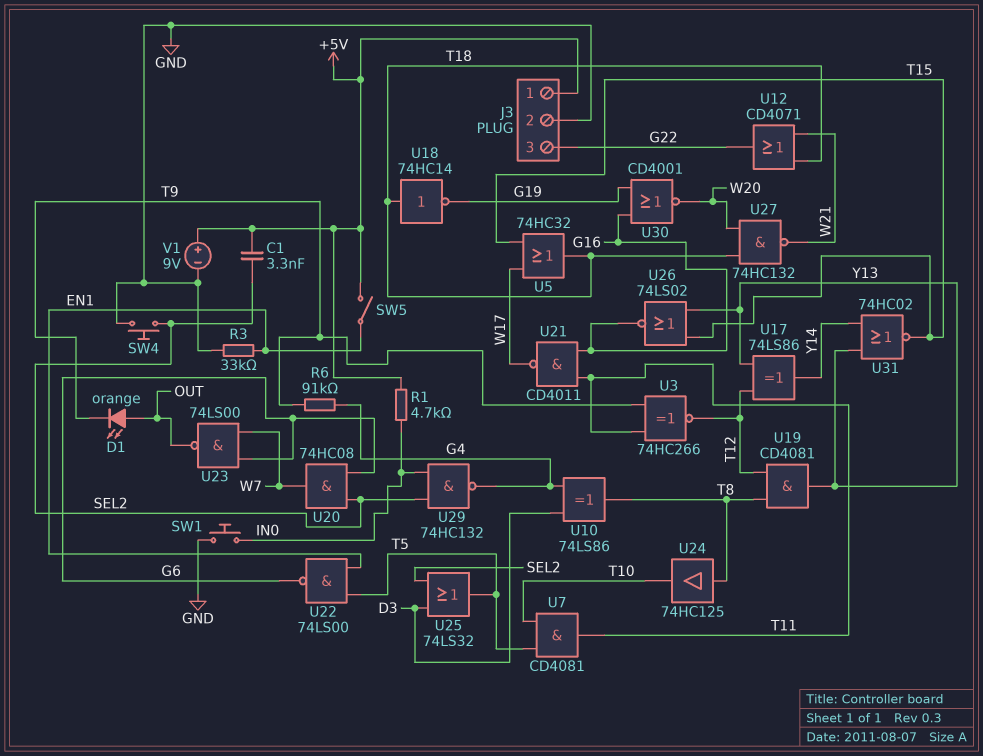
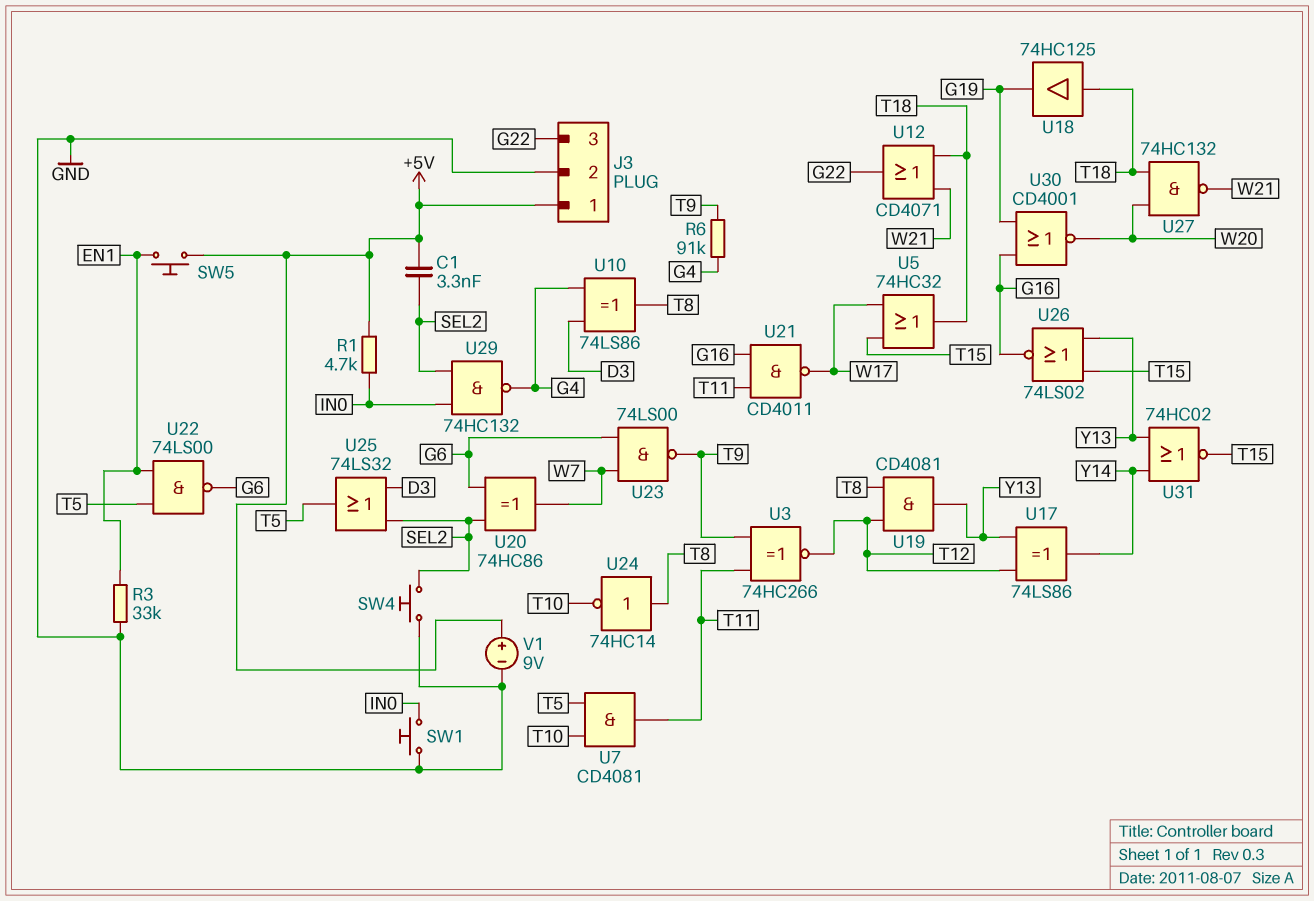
D1: LED orange (A OUT, K T9) -> none
SW5: switch (+5V, EN1) -> button (+5V, EN1)
U18: NOT 74HC14 (in T18, out G19) -> buffer 74HC125 (in T18, out G19)
U20: AND 74HC08 (in G6, in SEL2, out W7) -> XOR 74HC86 (in G6, in SEL2, out W7)
U23: NAND 74LS00 (in G6, in W7, out OUT) -> NAND 74LS00 (in G6, in W7, out T9)
U24: buffer 74HC125 (in T8, out T10) -> NOT 74HC14 (in T8, out T10)

